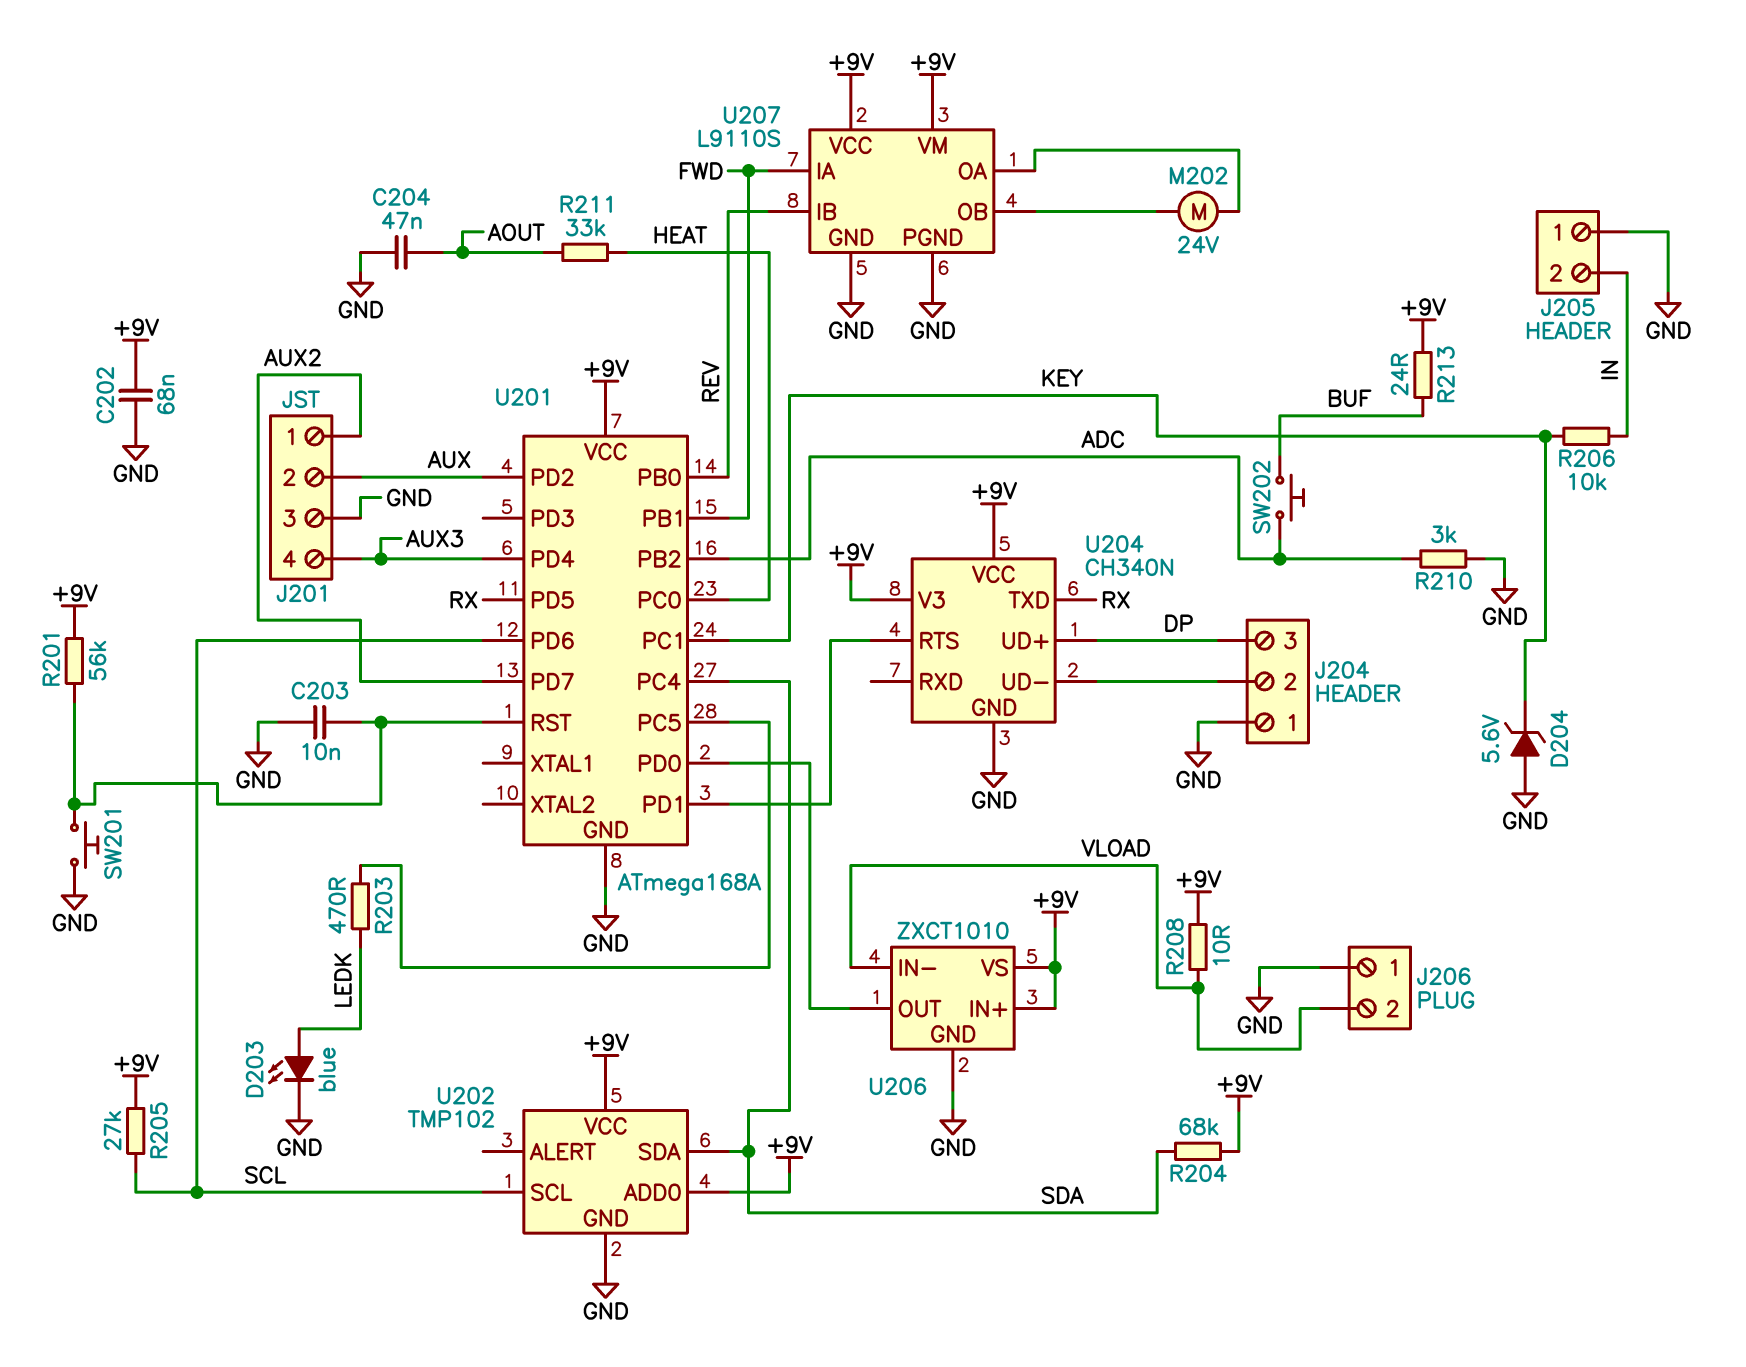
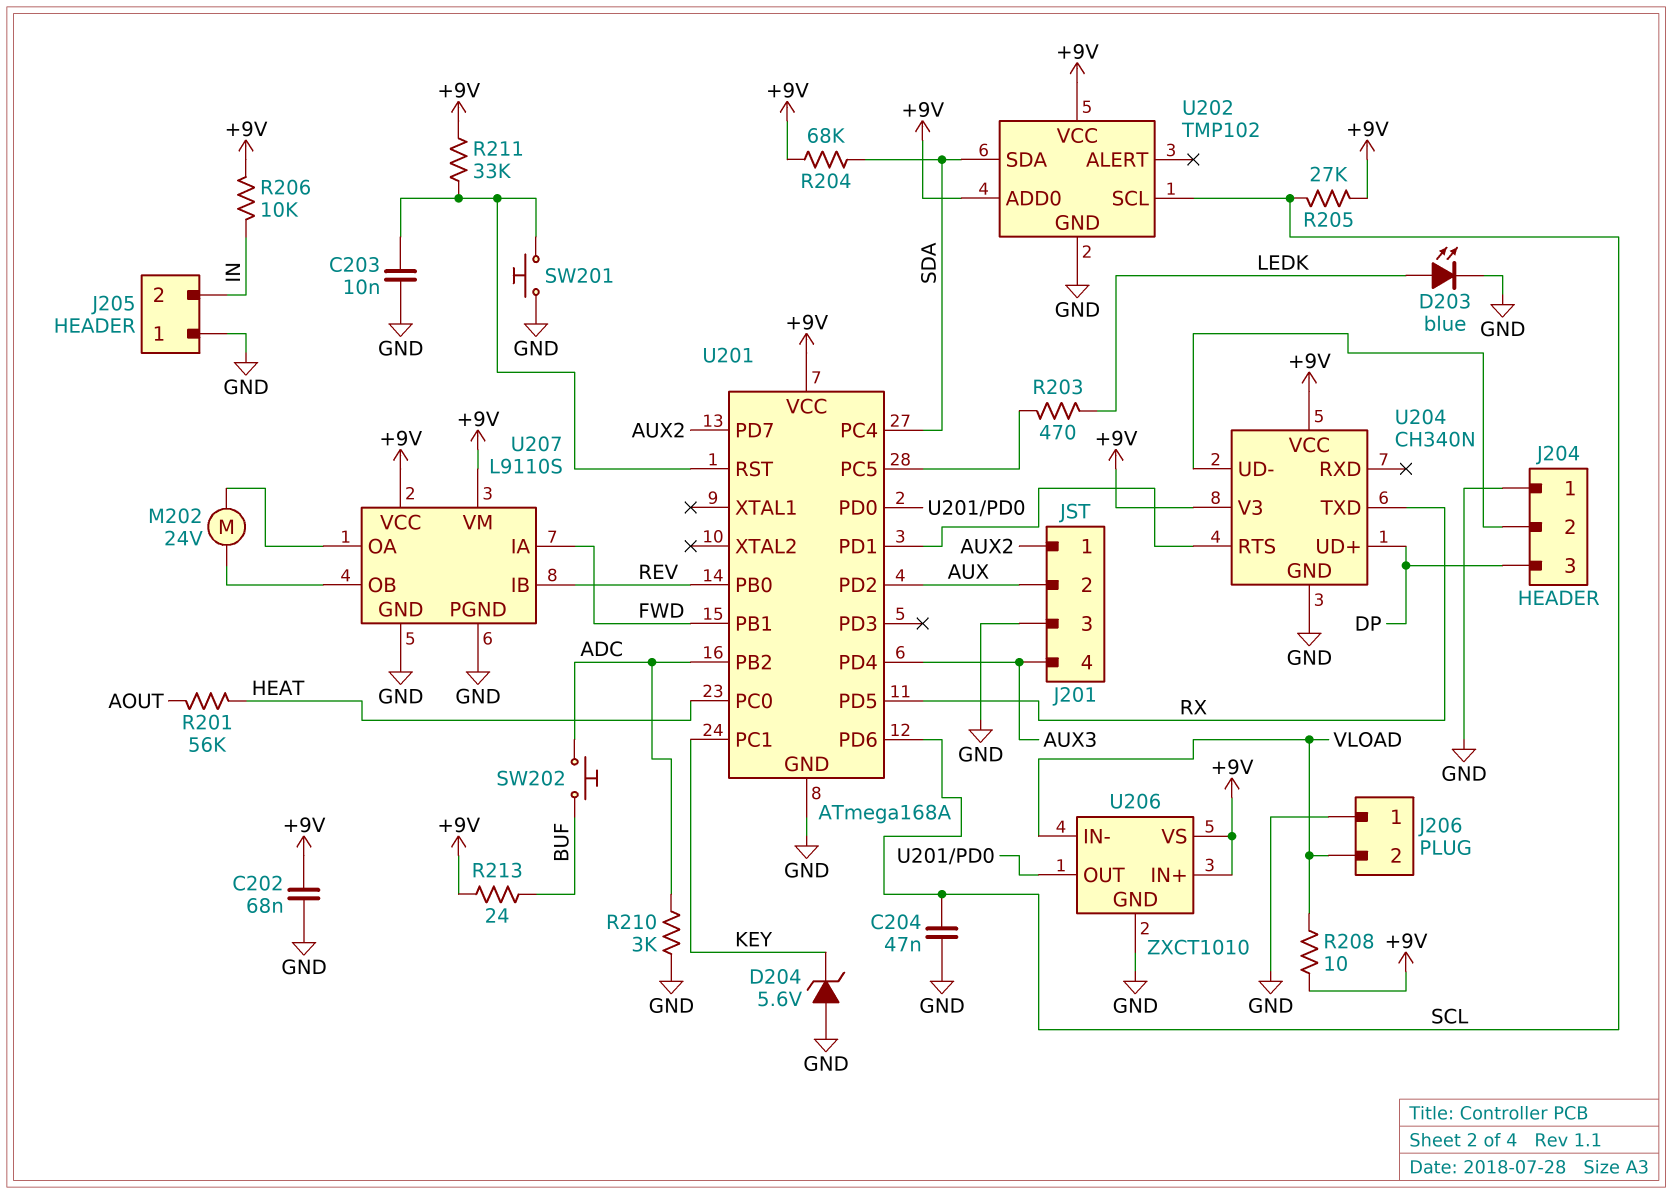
C204: 47nF (AOUT, GND) -> 47nF (GND, SCL)
R201: 56k (+9V, U201/RST) -> 56k (AOUT, HEAT)
R206: 10k (IN, KEY) -> 10k (+9V, IN)
R211: 33k (AOUT, HEAT) -> 33k (+9V, U201/RST)

